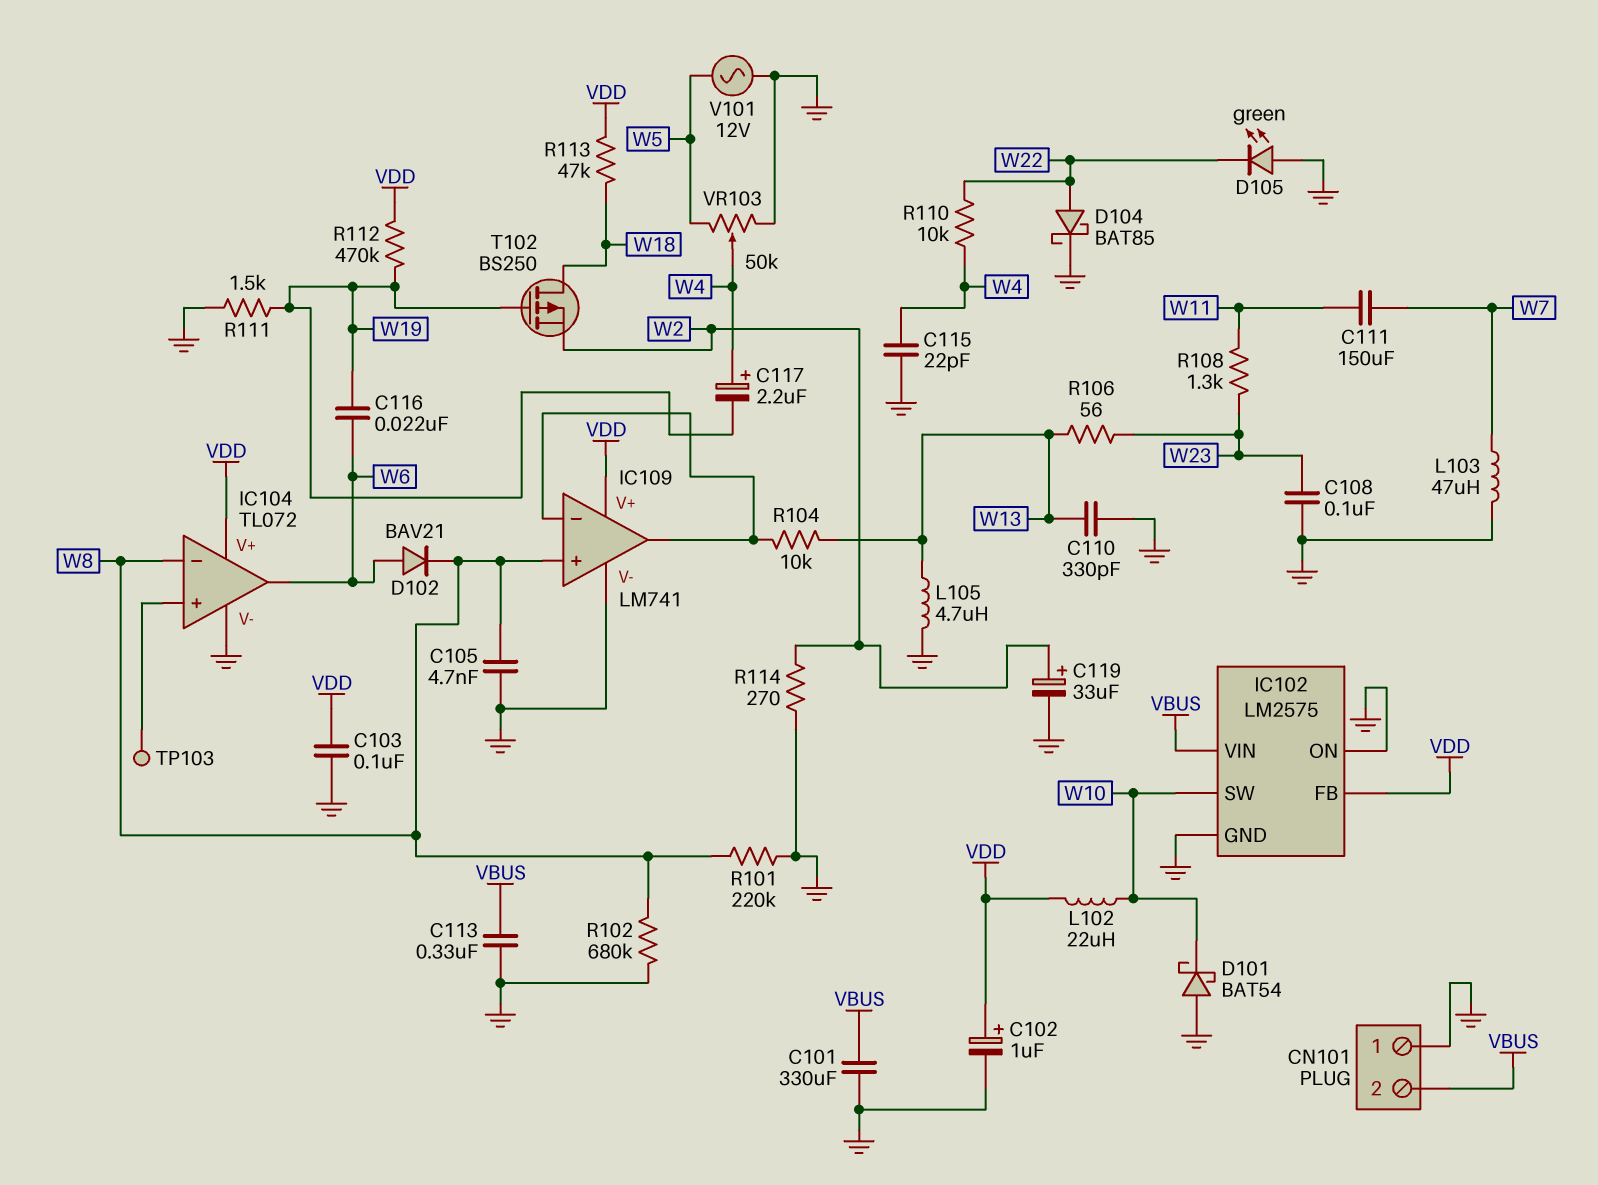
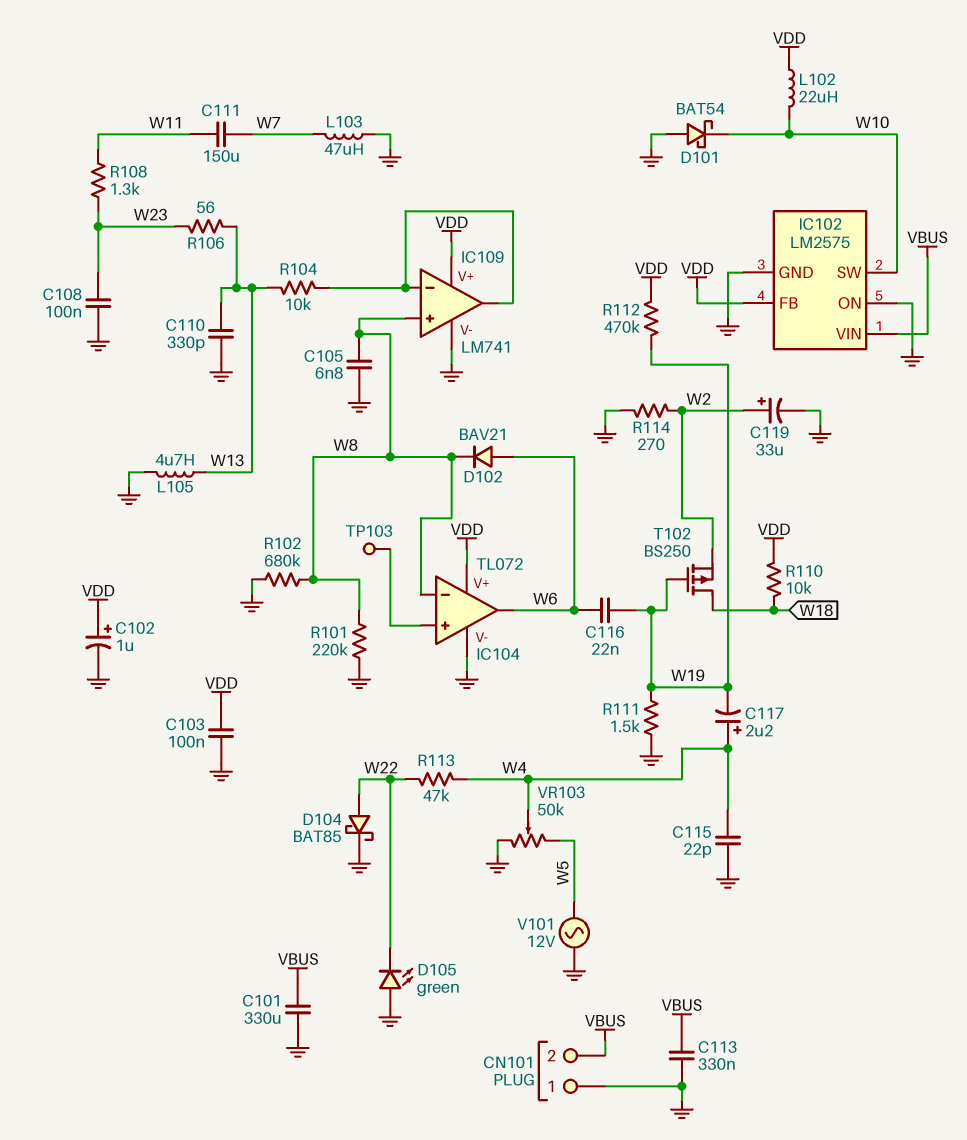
C105: 4.7nF (GND, W8) -> 6.8nF (GND, W8)
R110: 10k (W4, W22) -> 10k (VDD, W18)
R113: 47k (VDD, W18) -> 47k (W4, W22)

